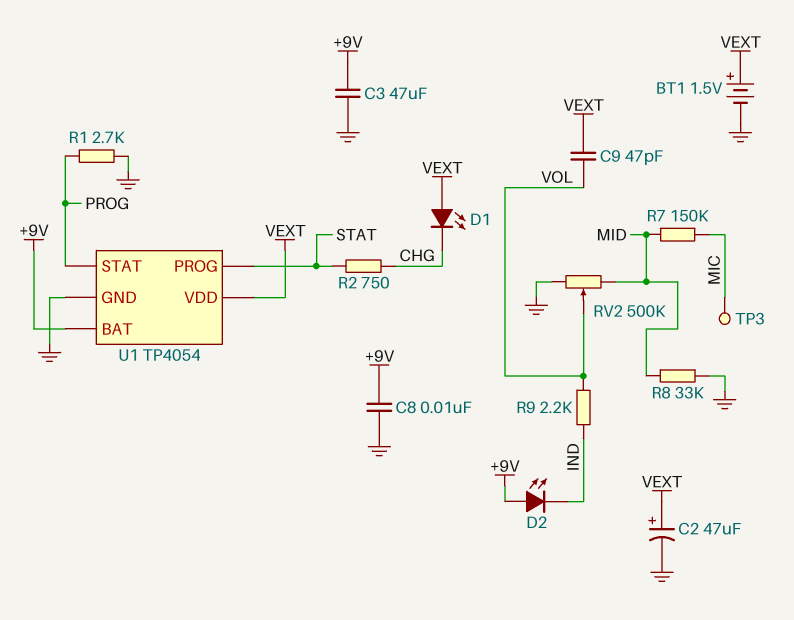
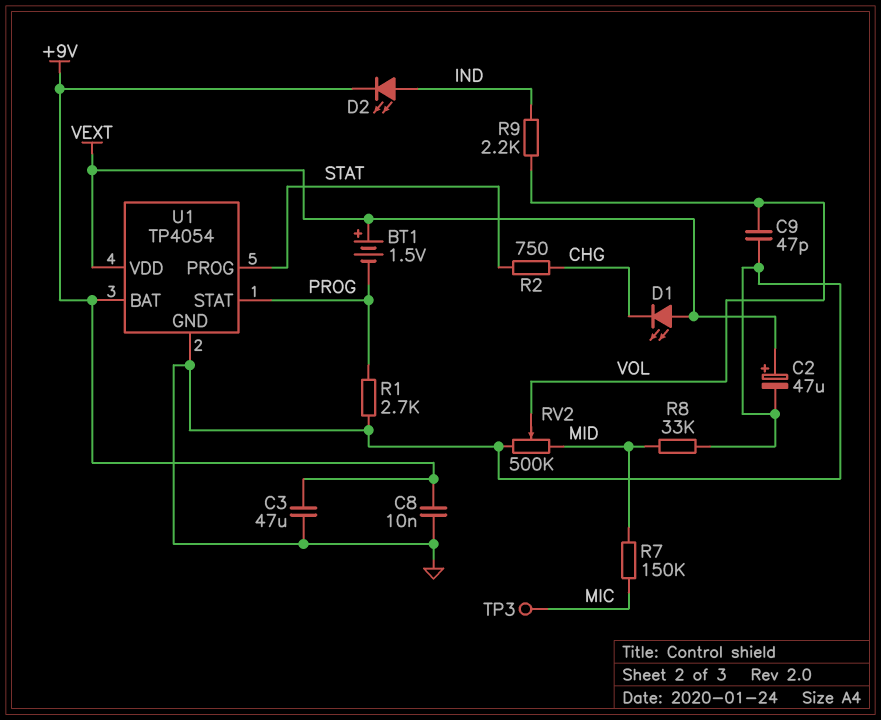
BT1: 1.5V (plus VEXT, minus GND) -> 1.5V (plus VEXT, minus PROG)
C9: 47pF (VEXT, VOL) -> 47pF (GND, VOL)
D2: LED (A +9V, K IND) -> LED (A IND, K +9V)

